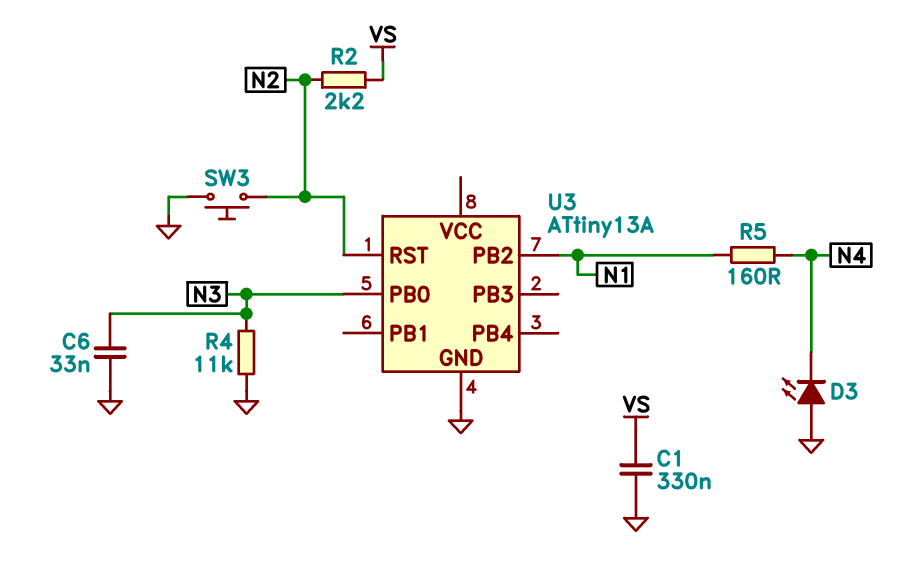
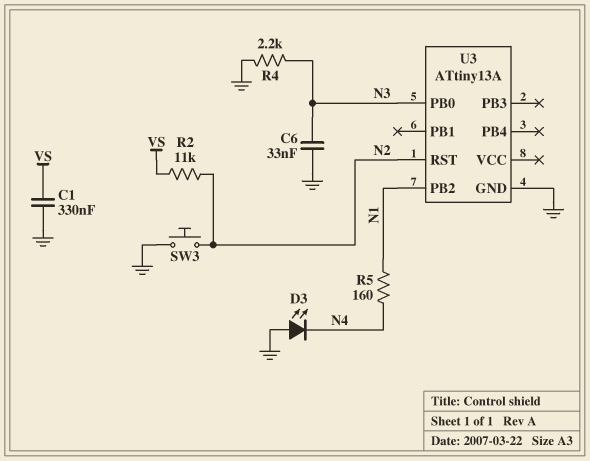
R2: 2.2k (N2, VS) -> 11k (N2, VS)
R4: 11k (GND, N3) -> 2.2k (GND, N3)

